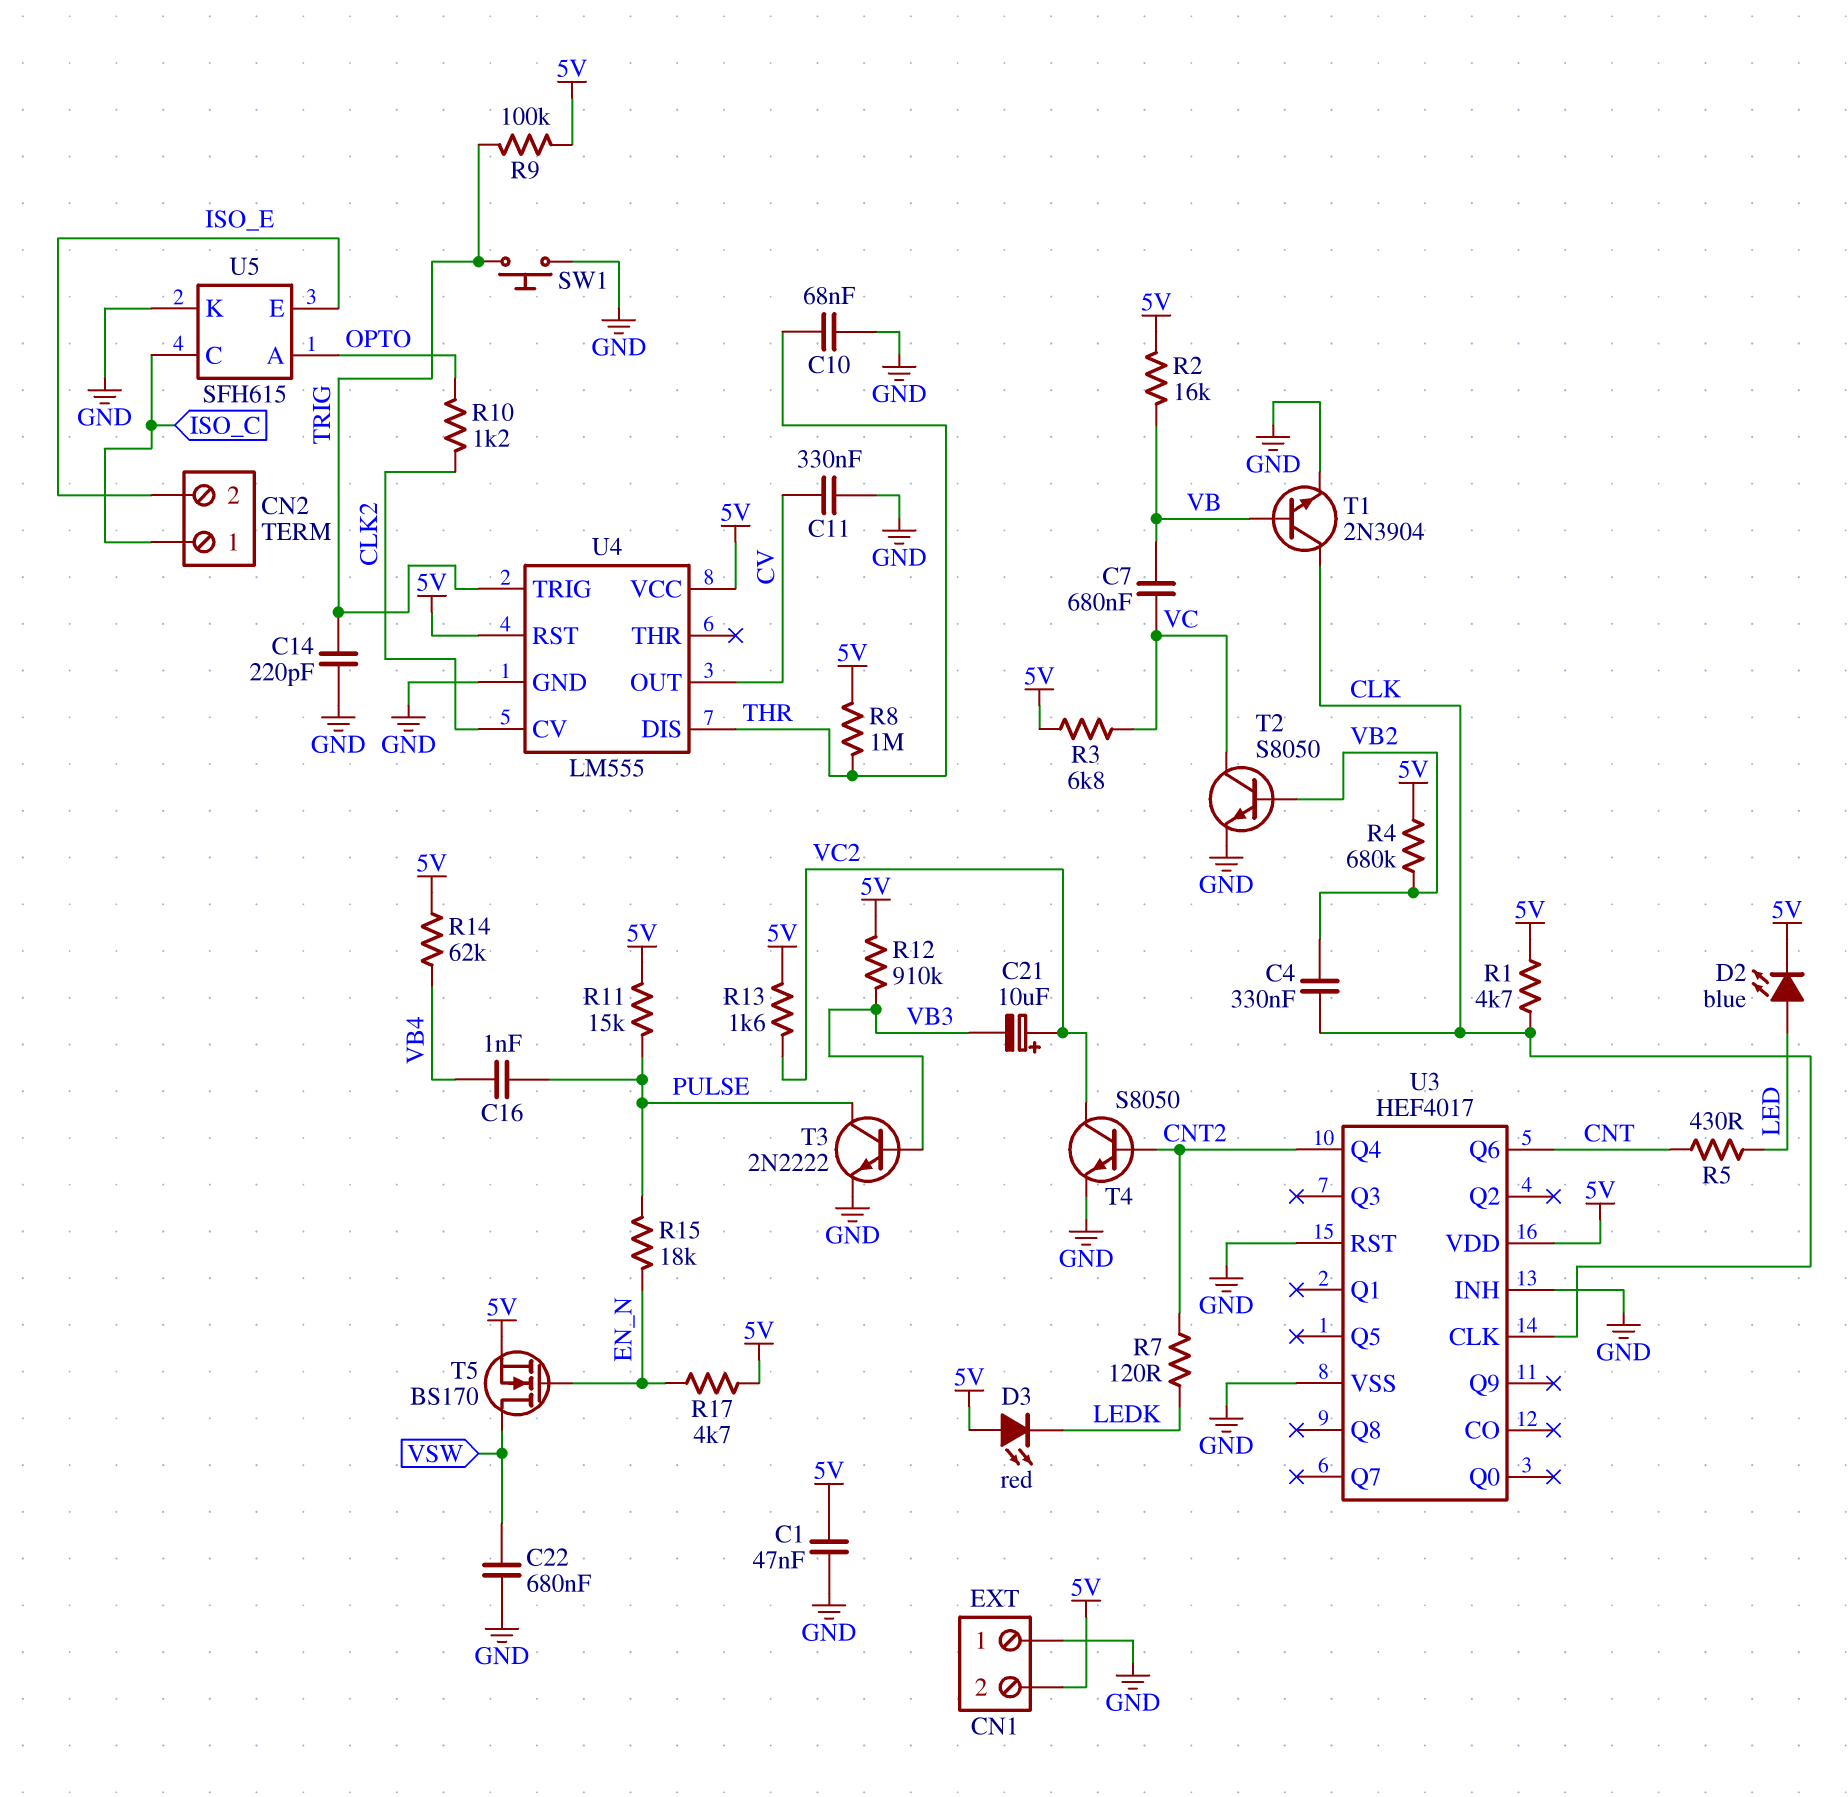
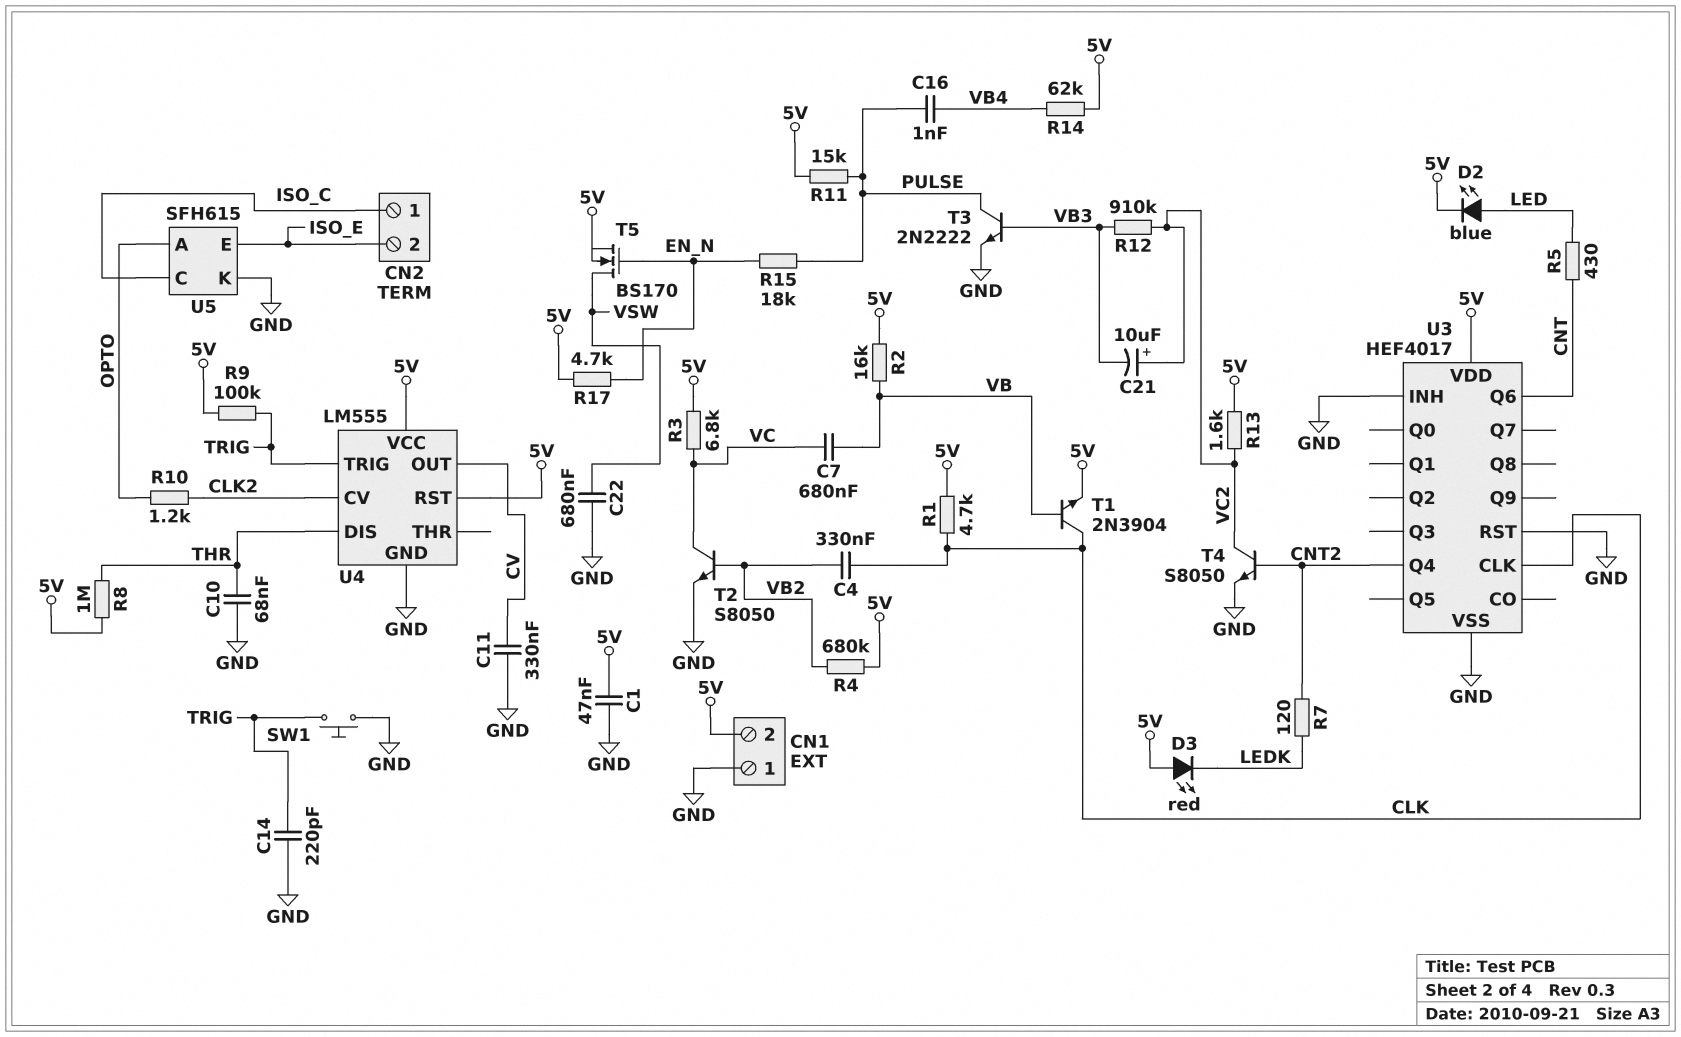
R12: 910k (5V, VB3) -> 910k (VB3, VC2)
T1: NPN 2N3904 (B VB, C CLK, E GND) -> NPN 2N3904 (B VB, C CLK, E 5V)

